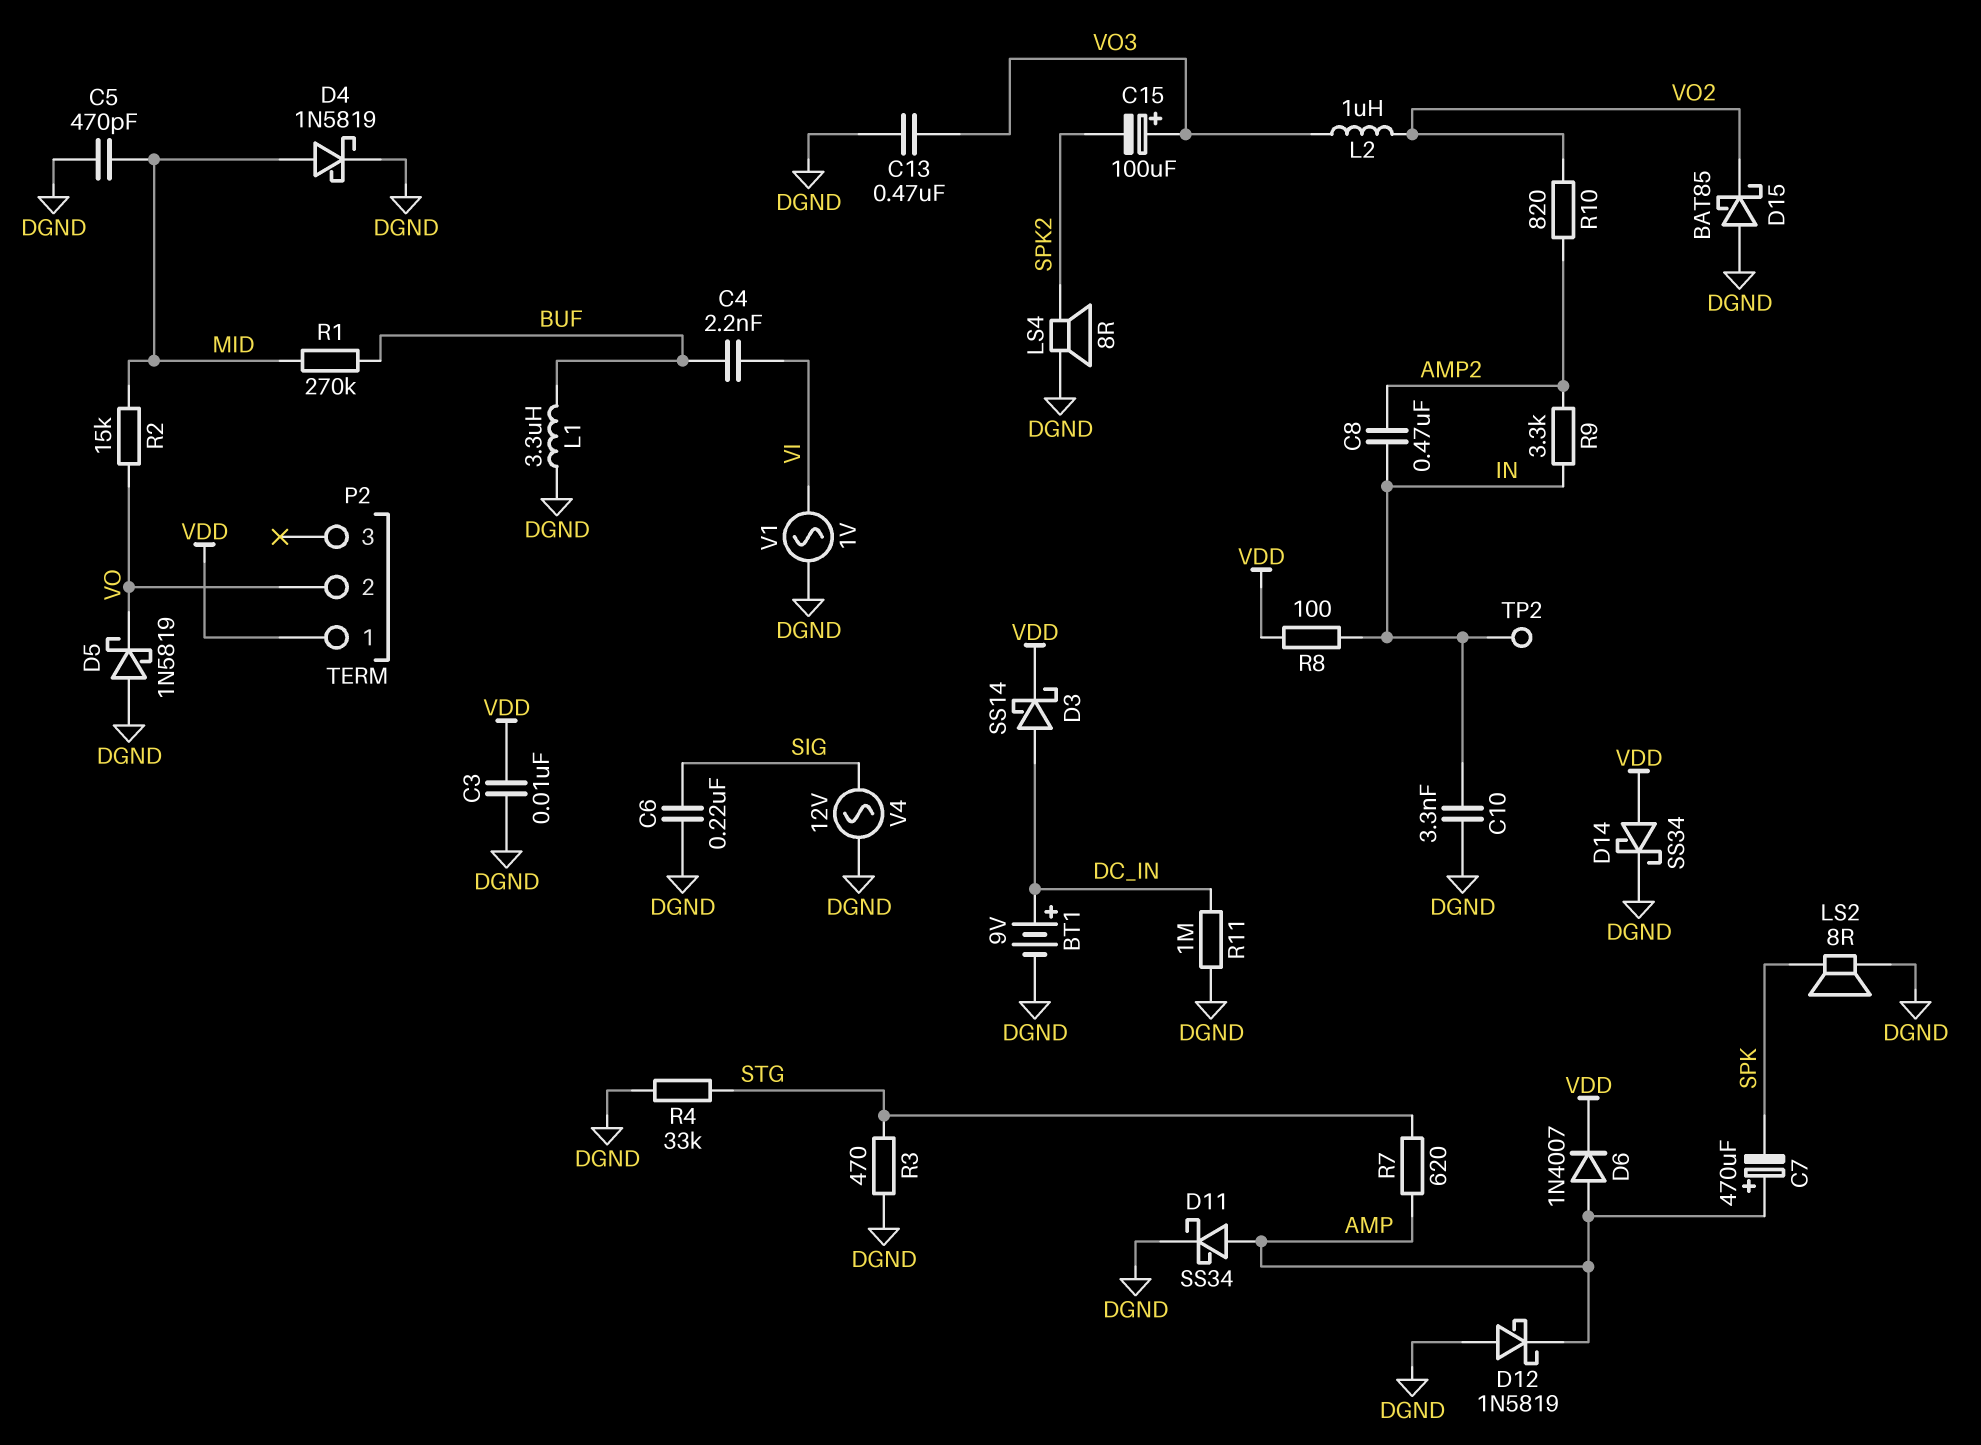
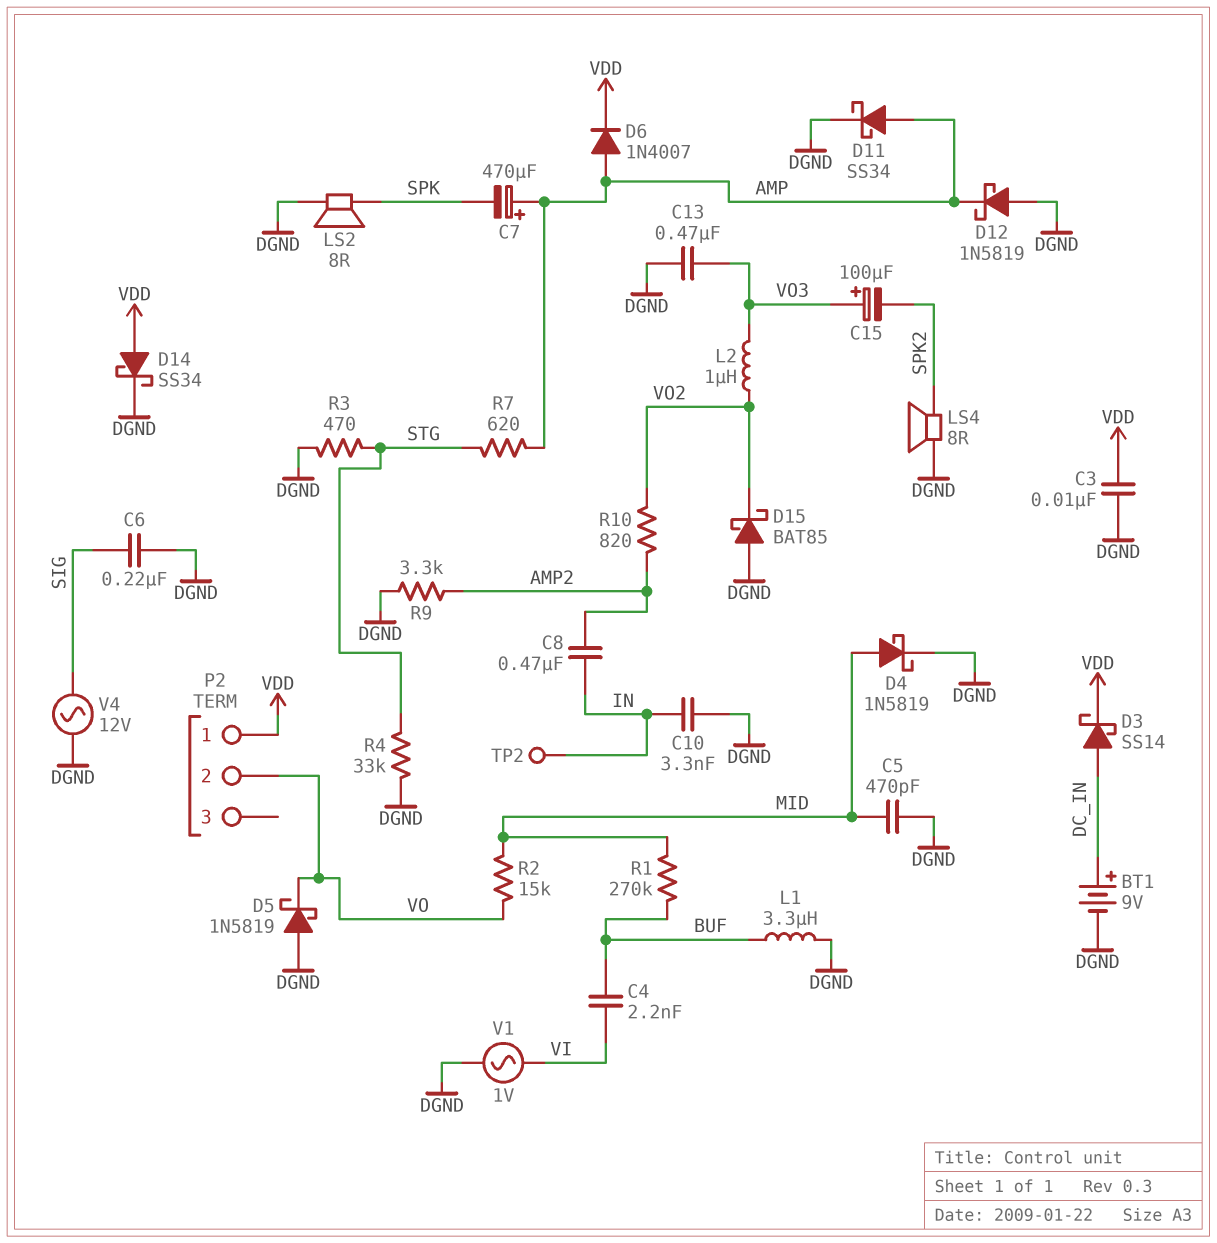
R8: 100 (IN, VDD) -> none
R9: 3.3k (AMP2, IN) -> 3.3k (AMP2, DGND)
R11: 1M (DC_IN, DGND) -> none

